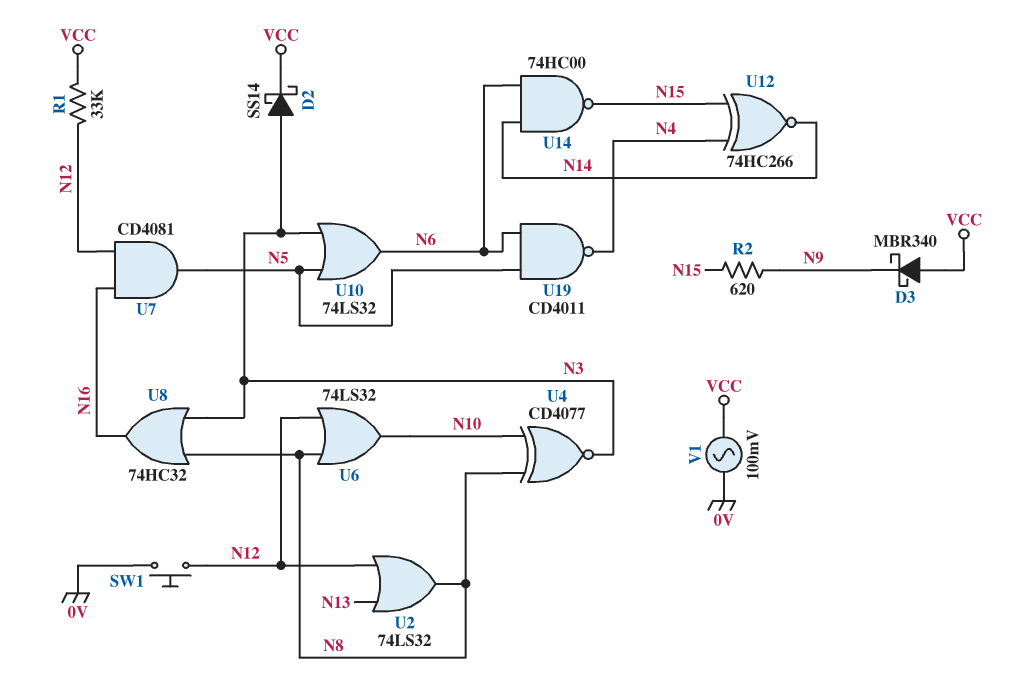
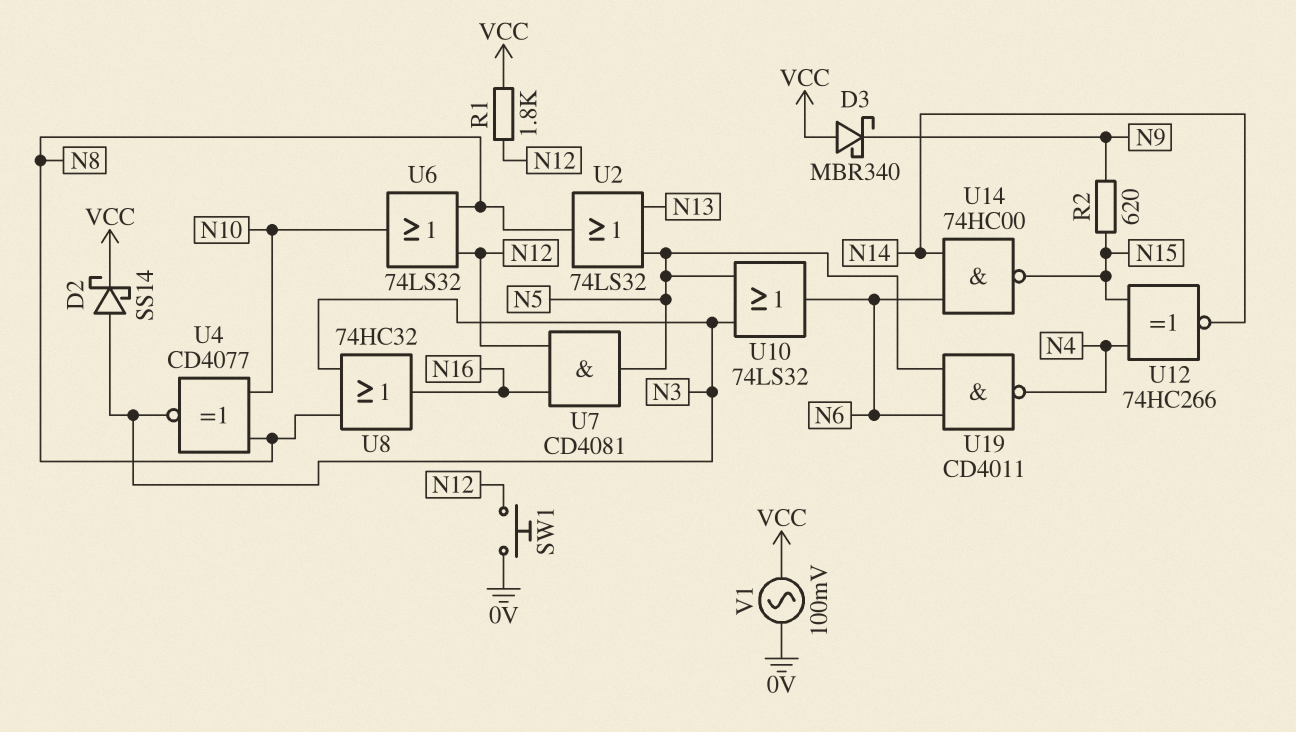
R1: 33k (N12, VCC) -> 1.8k (N12, VCC)
U2: OR 74LS32 (in N12, in N13, out N8) -> OR 74LS32 (in N5, in N13, out N8)

